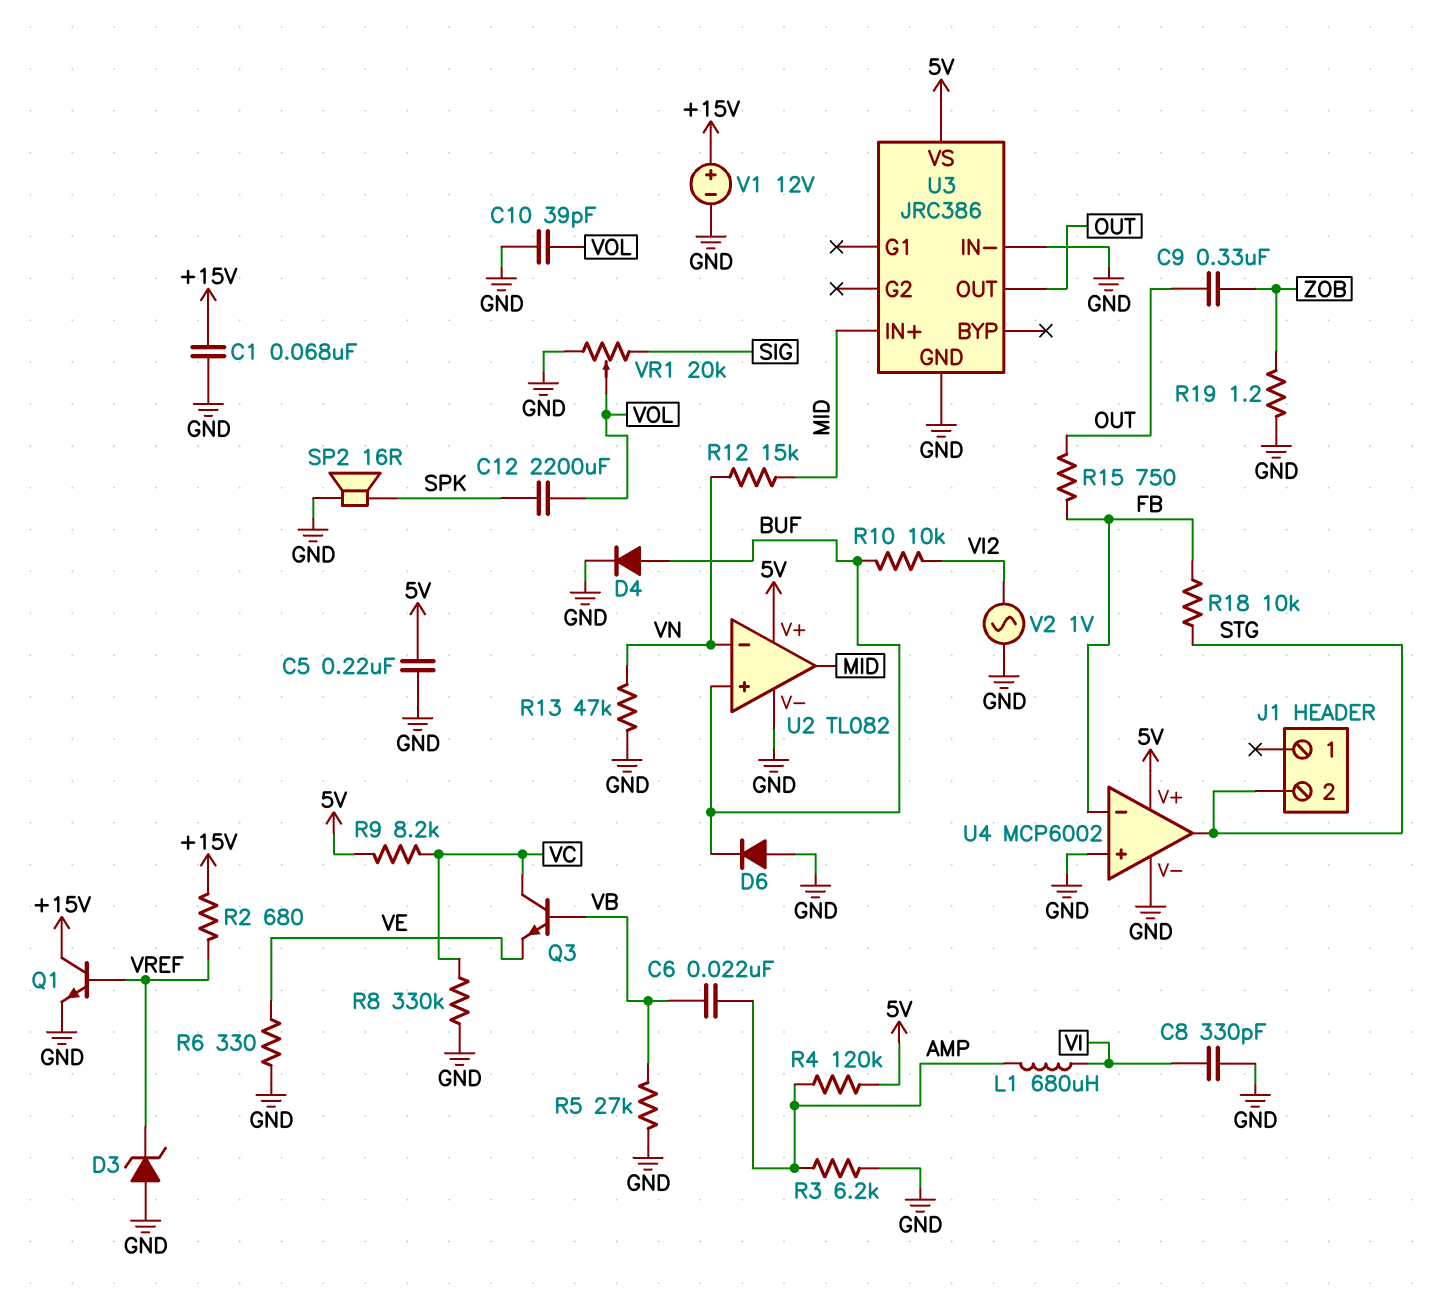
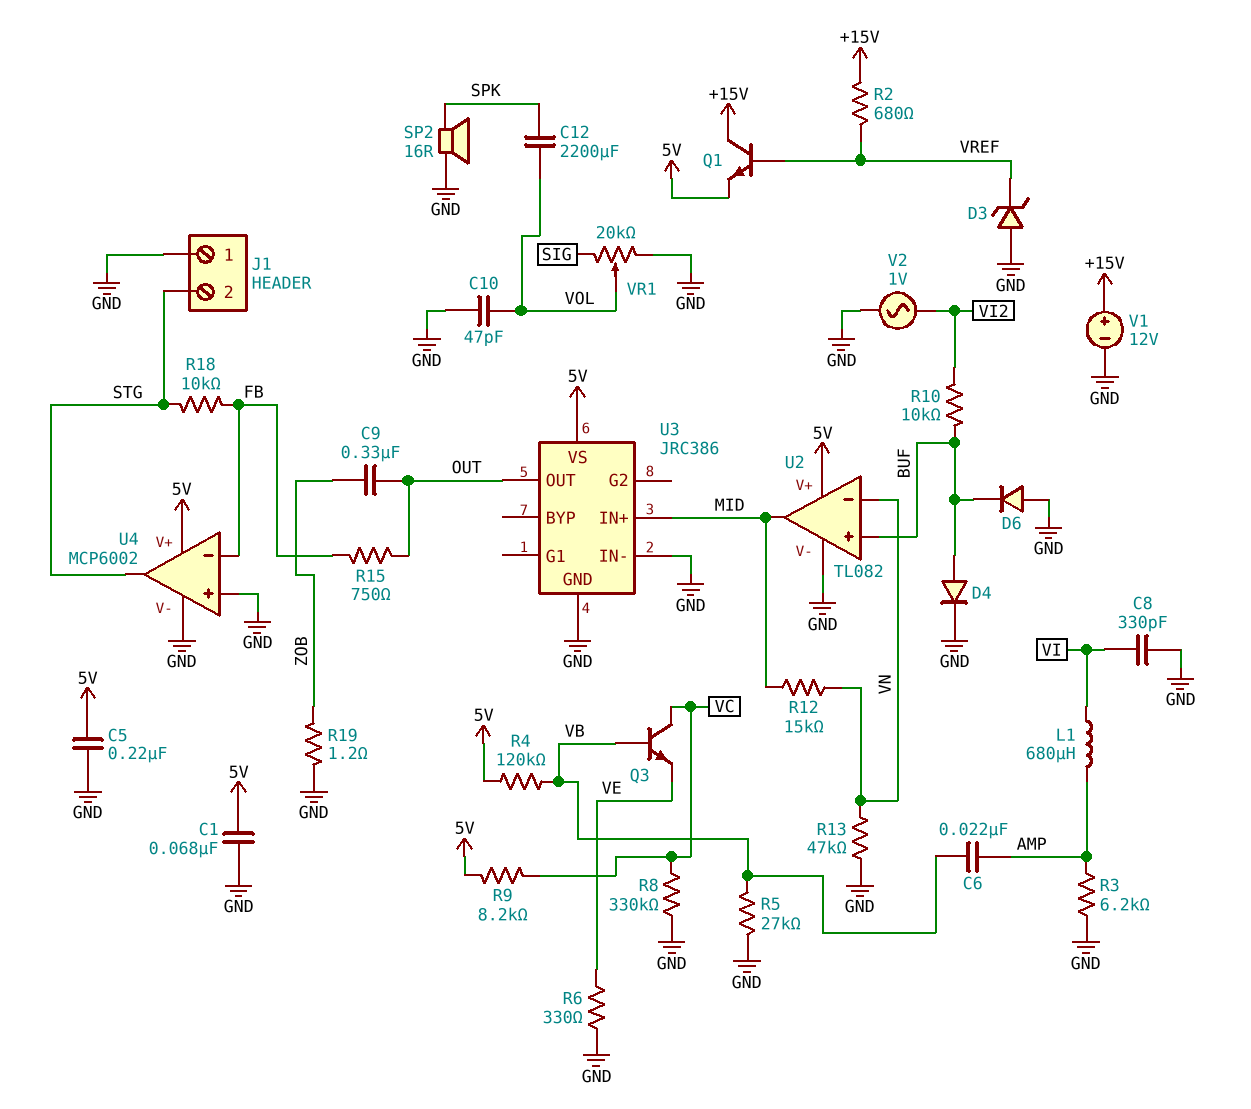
C1: 68nF (+15V, GND) -> 68nF (5V, GND)
C10: 39pF (GND, VOL) -> 47pF (GND, VOL)
J1 pin 1: none -> GND
Q1: NPN (B VREF, C +15V, E GND) -> NPN (B VREF, C +15V, E 5V)
R4: 120k (5V, AMP) -> 120k (5V, VB)

